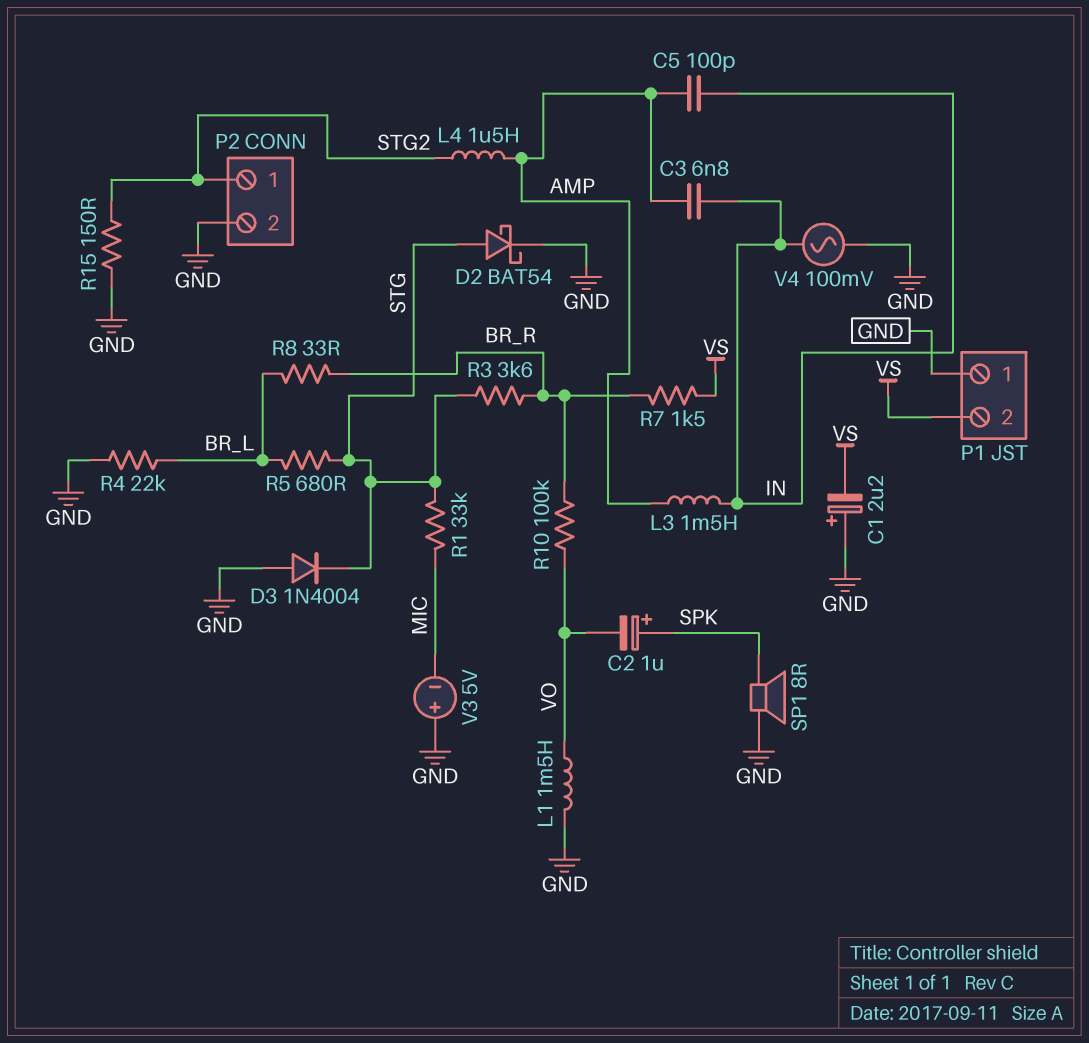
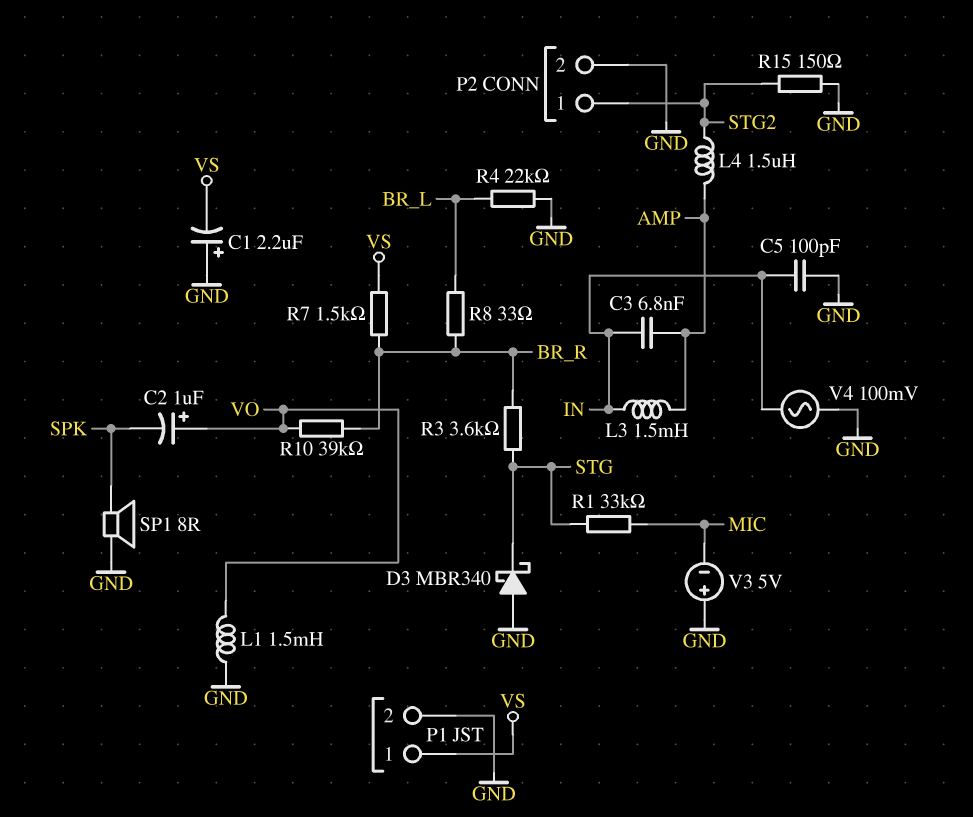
C2: 1uF (plus SPK, minus VO) -> 1uF (plus VO, minus SPK)
C5: 100pF (AMP, IN) -> 100pF (GND, IN)
D2: schottky BAT54 (A STG, K GND) -> none
D3: diode 1N4004 (A GND, K STG) -> schottky MBR340 (A GND, K STG)
P1 pin 1: GND -> VS
P1 pin 2: VS -> GND
R5: 680 (BR_L, STG) -> none
R10: 100k (BR_R, VO) -> 39k (BR_R, VO)

